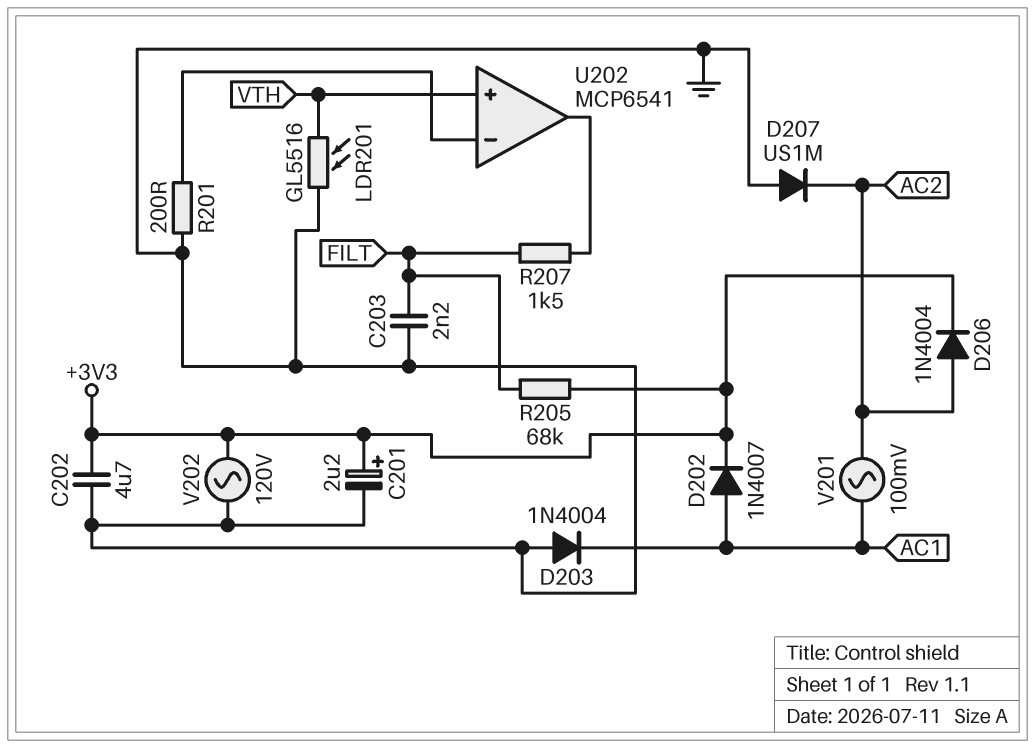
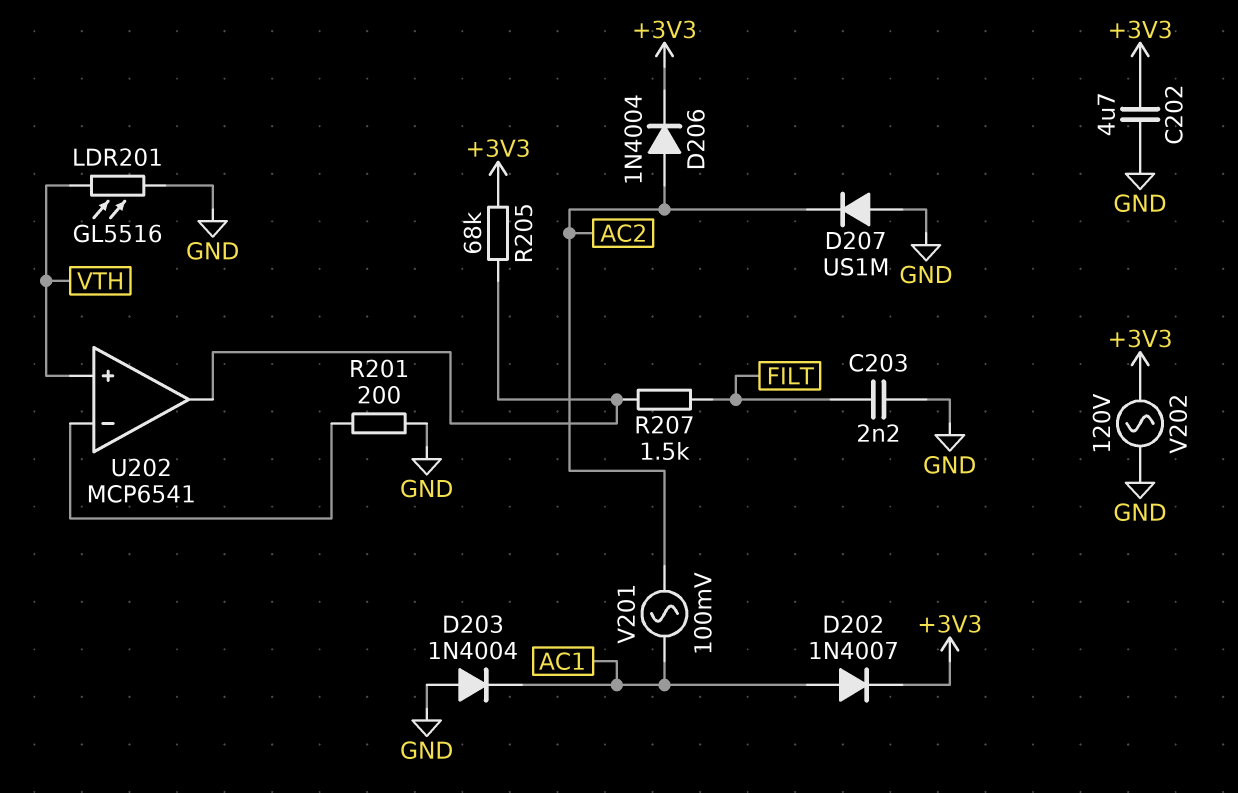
C201: 2.2uF (plus +3V3, minus GND) -> none
R205: 68k (+3V3, FILT) -> 68k (+3V3, U202/out)

